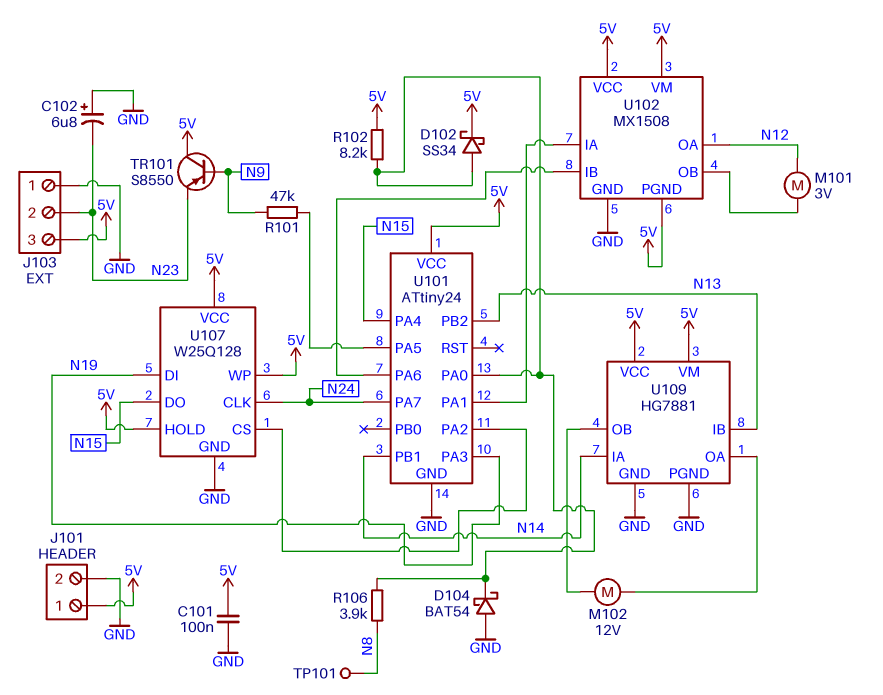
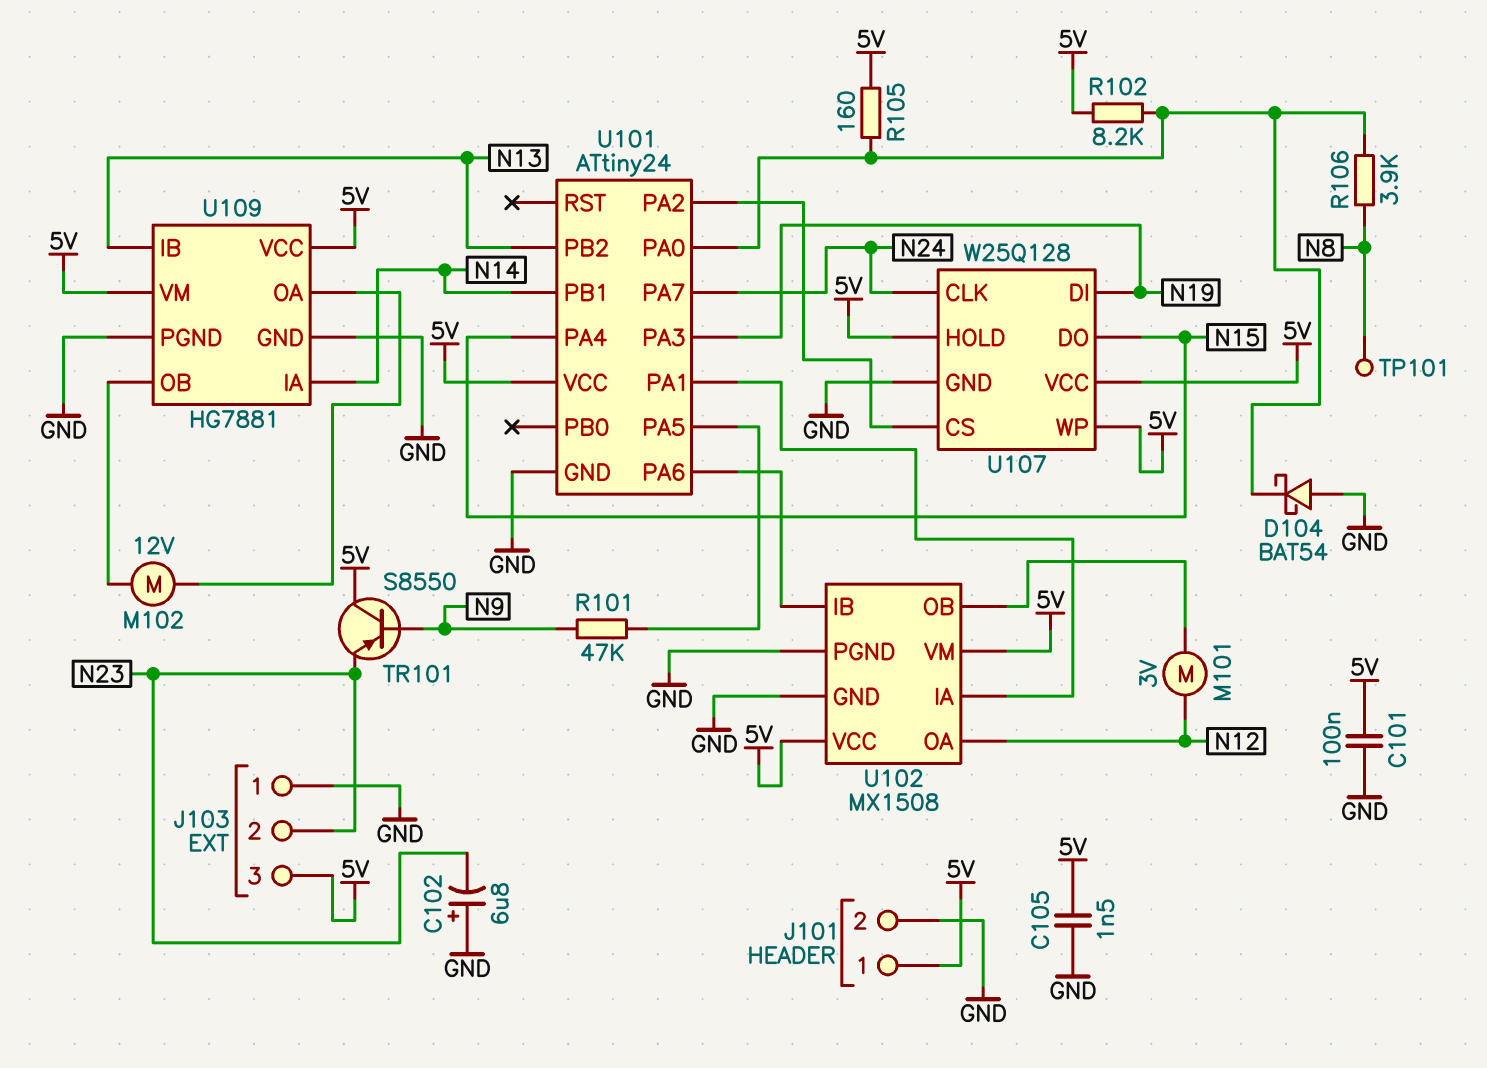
C105: none -> 1.5nF (5V, GND)
D102: schottky SS34 (A U101/PA0, K 5V) -> none
R105: none -> 160 (5V, U101/PA0)
U102 pin PGND: 5V -> GND

